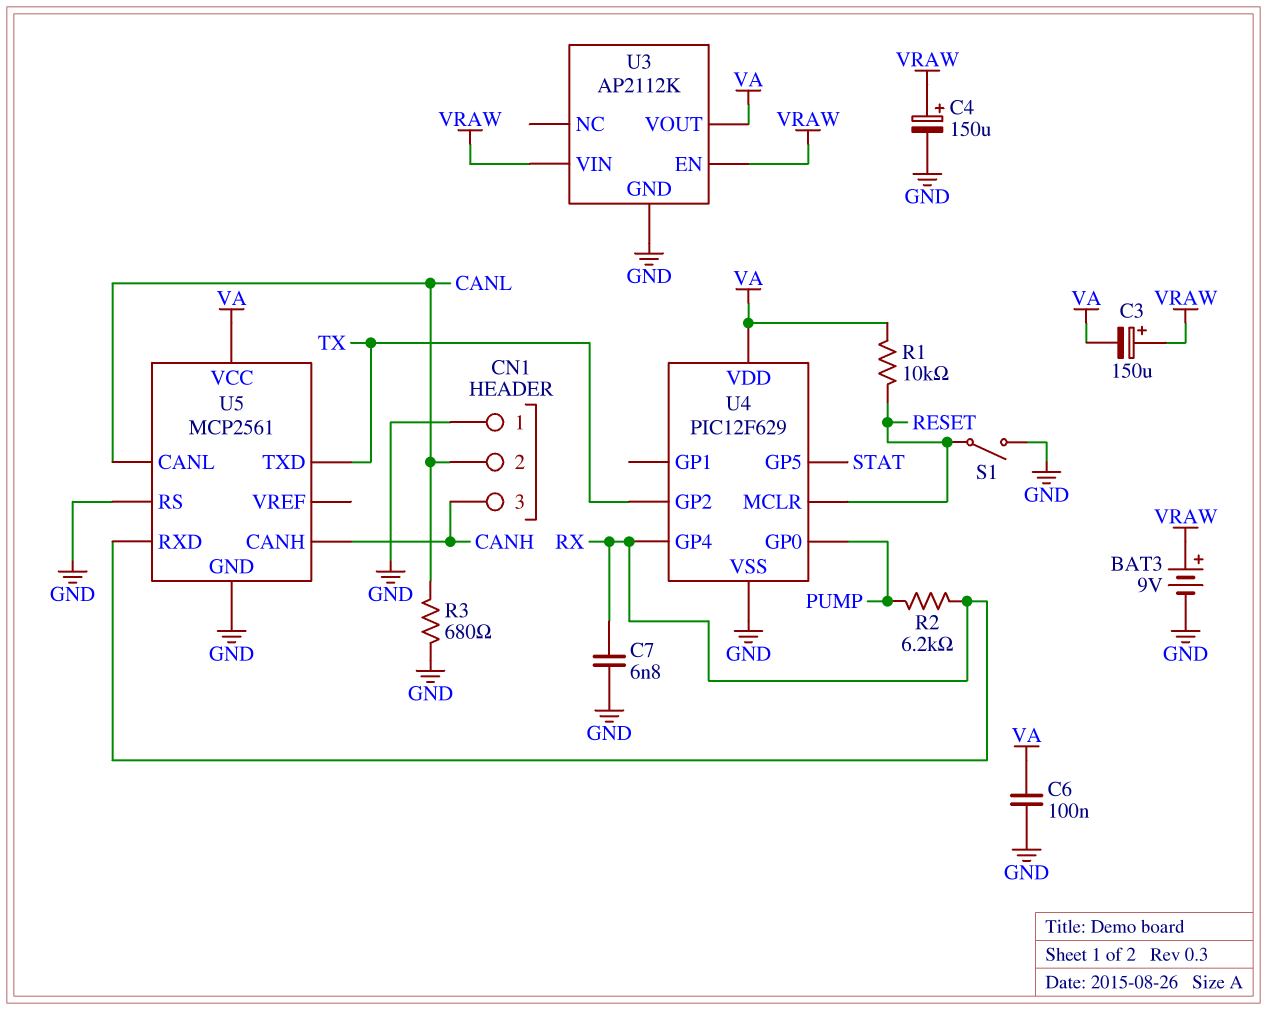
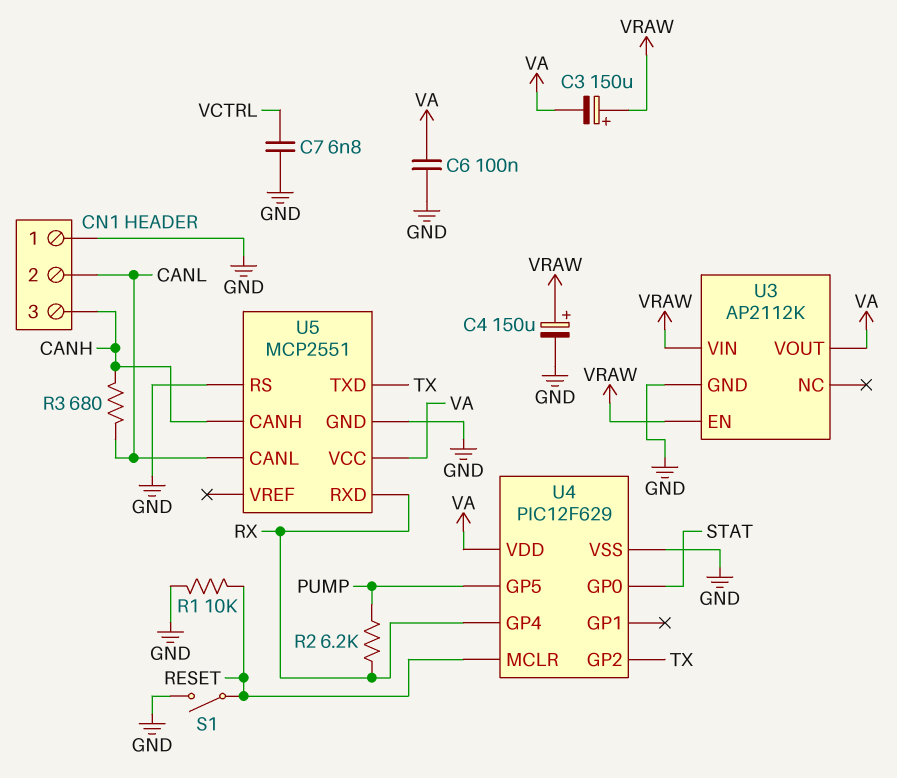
BAT3: 9V (plus VRAW, minus GND) -> none
C7: 6.8nF (GND, RX) -> 6.8nF (GND, VCTRL)
R1: 10k (RESET, VA) -> 10k (GND, RESET)
R3: 680 (CANL, GND) -> 680 (CANH, CANL)
U4 pin GP0: PUMP -> STAT
U4 pin GP5: STAT -> PUMP
U5: MCP2561 -> MCP2551

